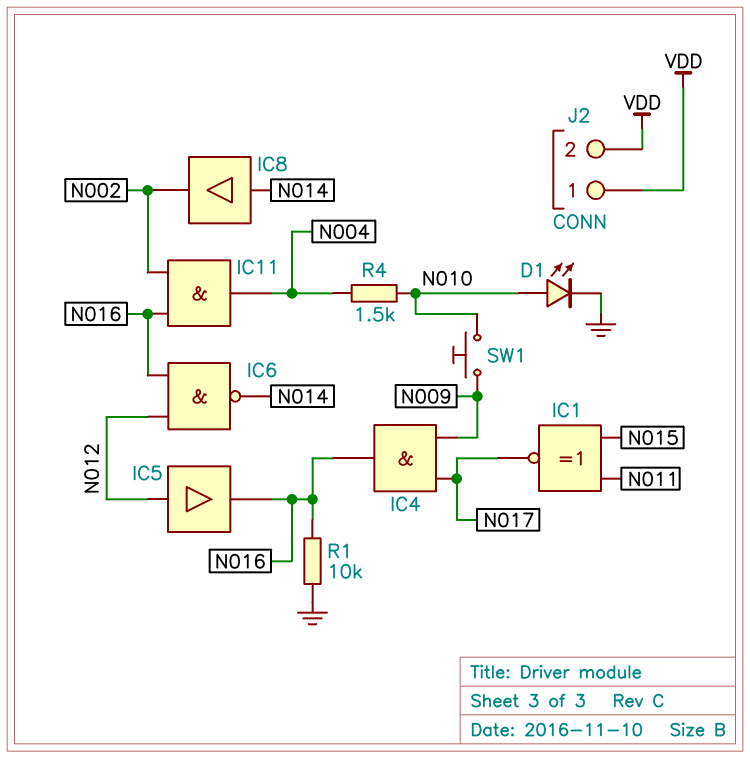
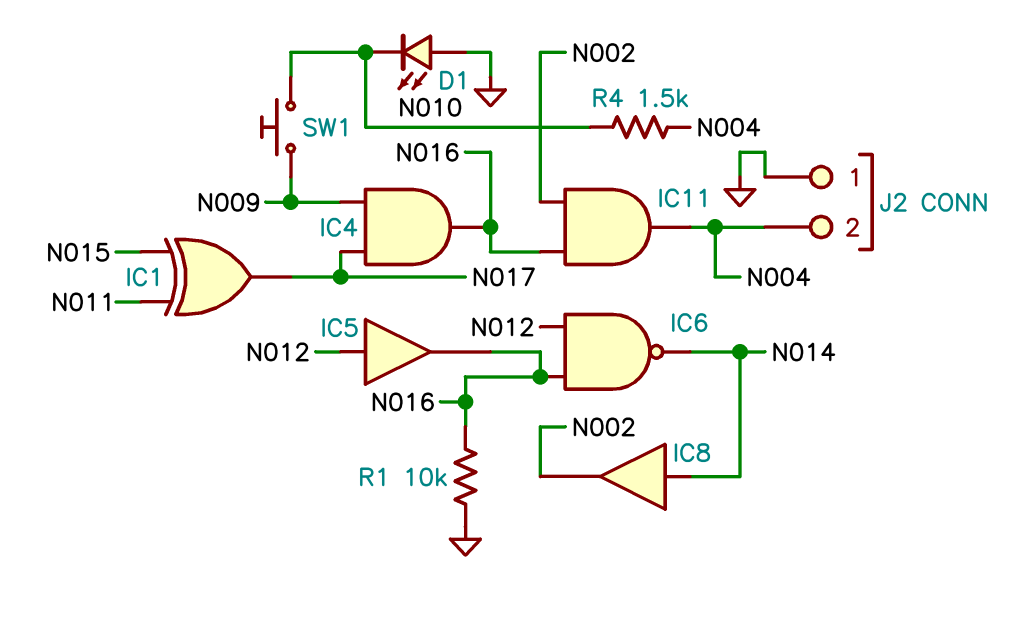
D1: LED (A N010, K GND) -> LED (A GND, K N010)
IC1: XNOR (in N011, in N015, out N017) -> XOR (in N011, in N015, out N017)
J2 pin 1: VDD -> GND
J2 pin 2: VDD -> N004

